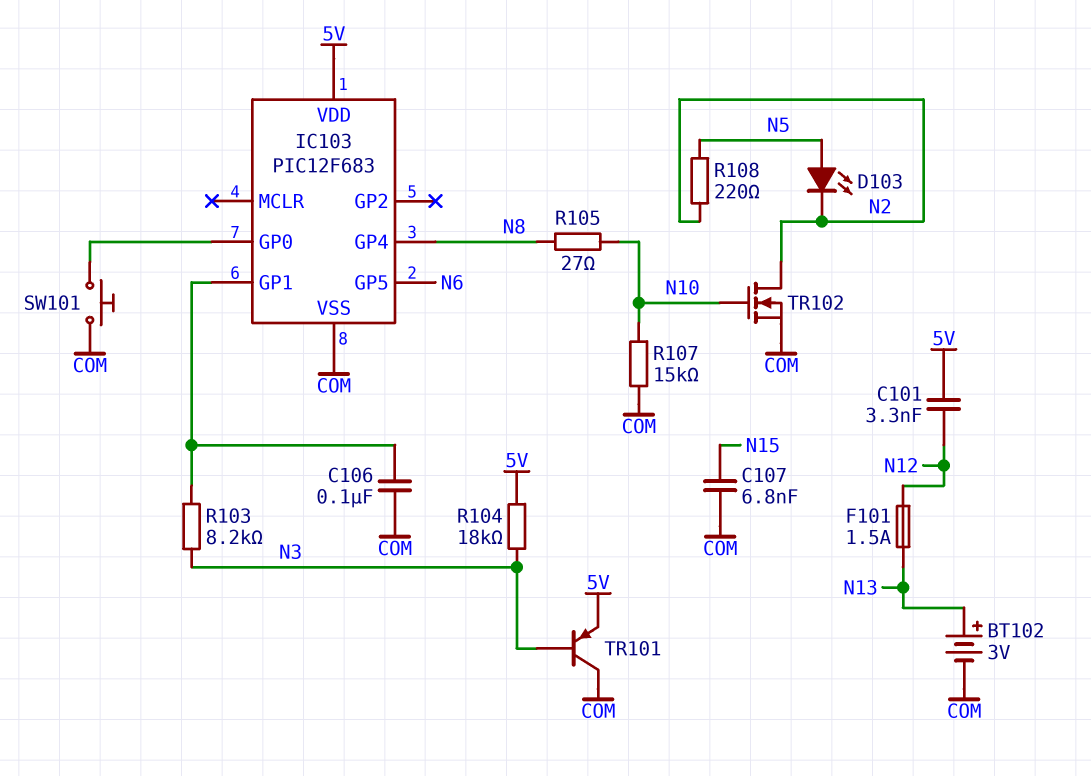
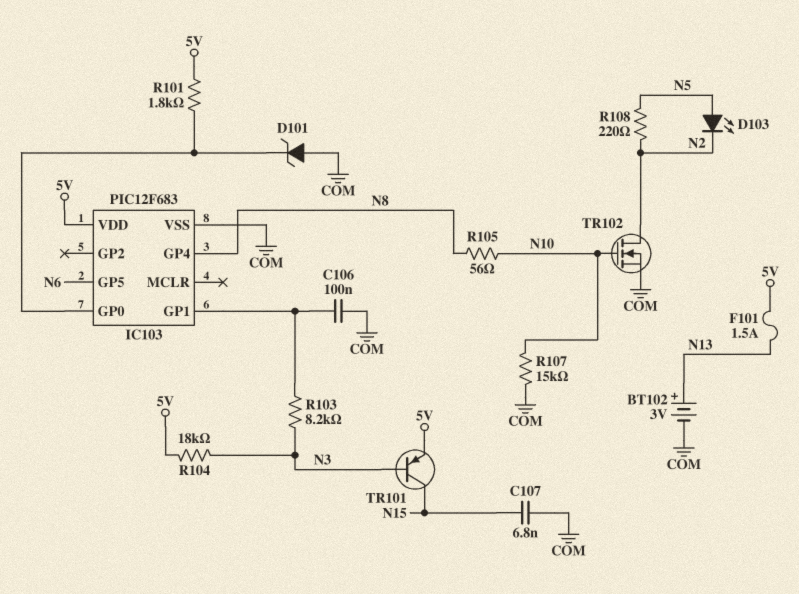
C101: 3.3nF (5V, N12) -> none
D101: none -> zener (A COM, K IC103/GP0)
F101: 1.5A (N12, N13) -> 1.5A (5V, N13)
R101: none -> 1.8k (5V, IC103/GP0)
R105: 27 (N8, N10) -> 56 (N8, N10)
SW101: button (COM, IC103/GP0) -> none
TR101: PNP (B N3, C COM, E 5V) -> PNP (B N3, C N15, E 5V)

